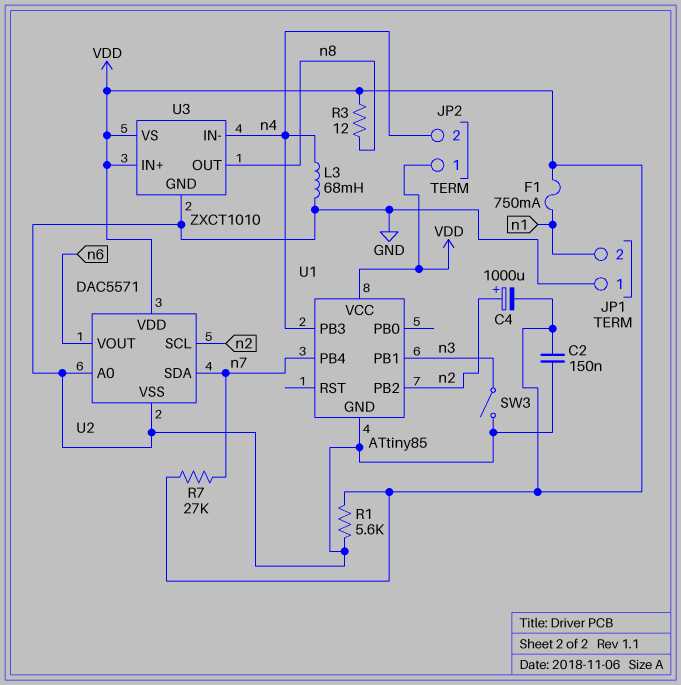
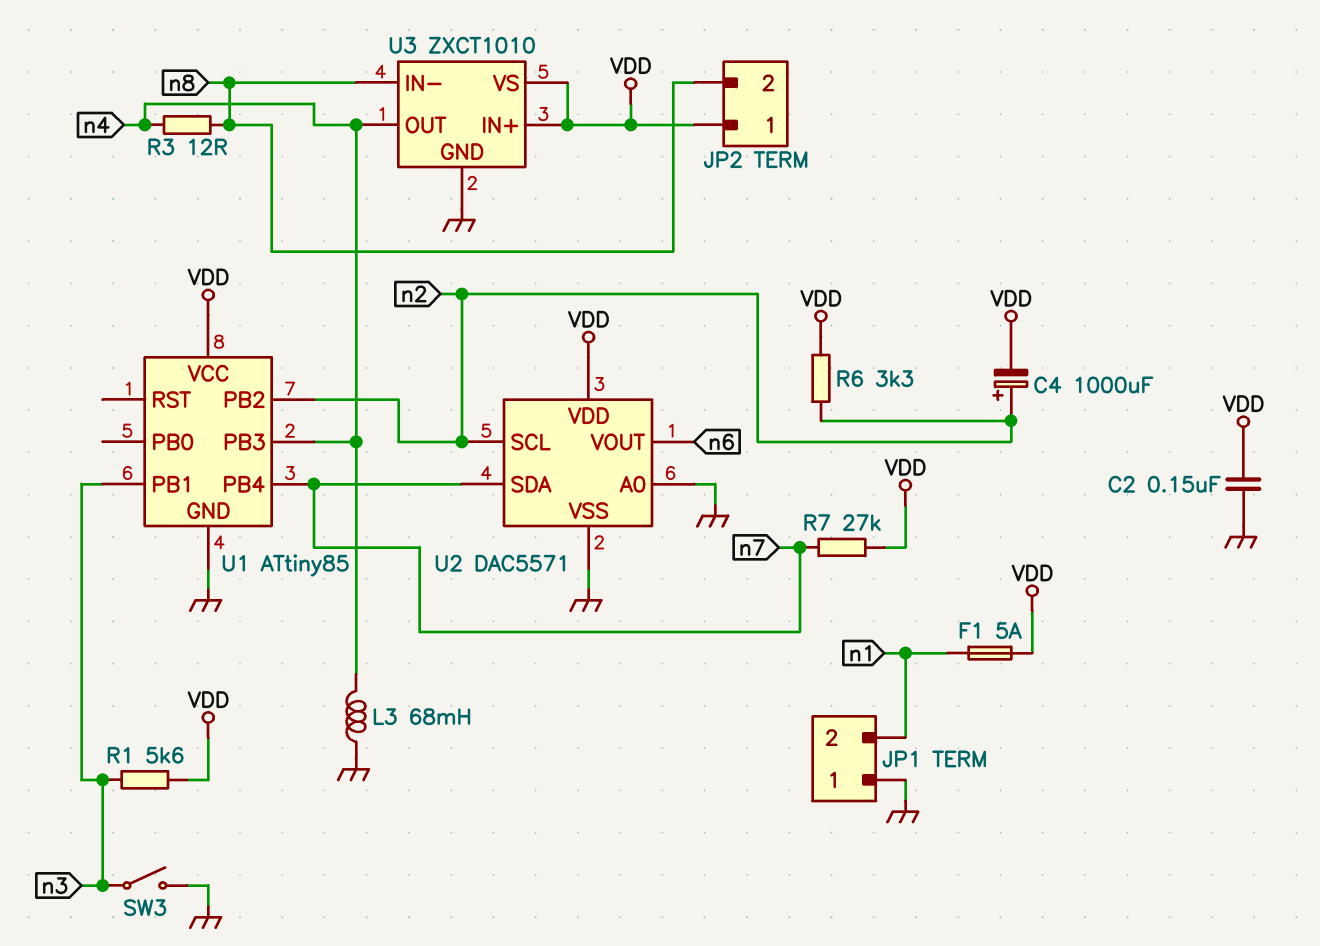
F1: 750mA (VDD, n1) -> 5A (VDD, n1)
JP2 pin 2: n4 -> n8
R1: 5.6k (GND, VDD) -> 5.6k (VDD, n3)
R3: 12 (VDD, n8) -> 12 (n4, n8)
R6: none -> 3.3k (VDD, n2)
U3 pin IN-: n4 -> n8
U3 pin OUT: n8 -> n4

